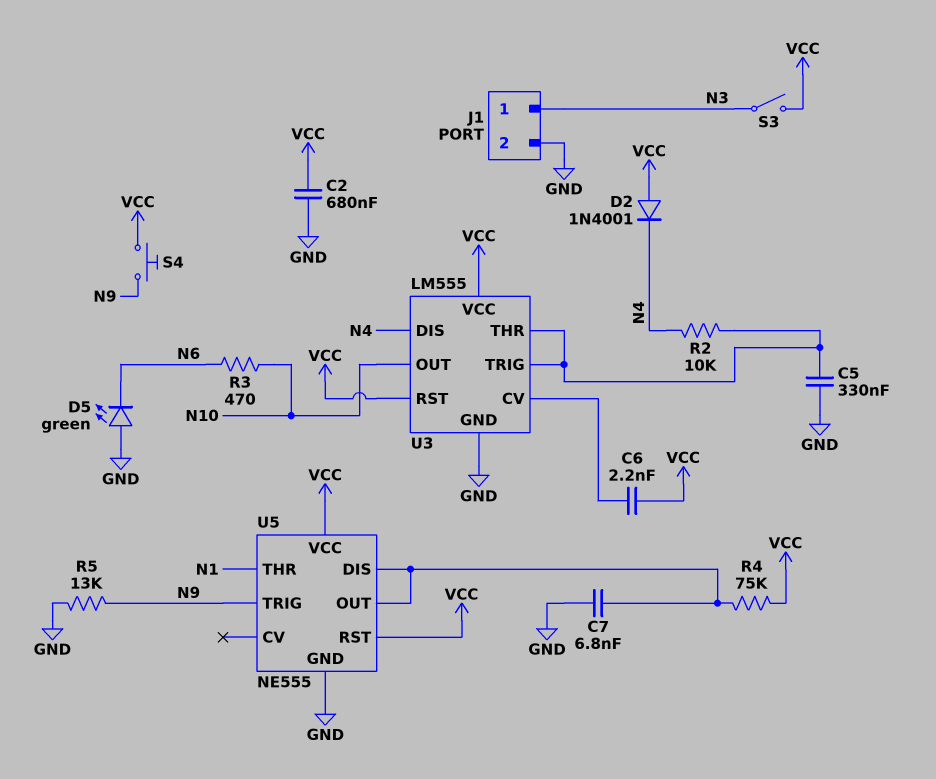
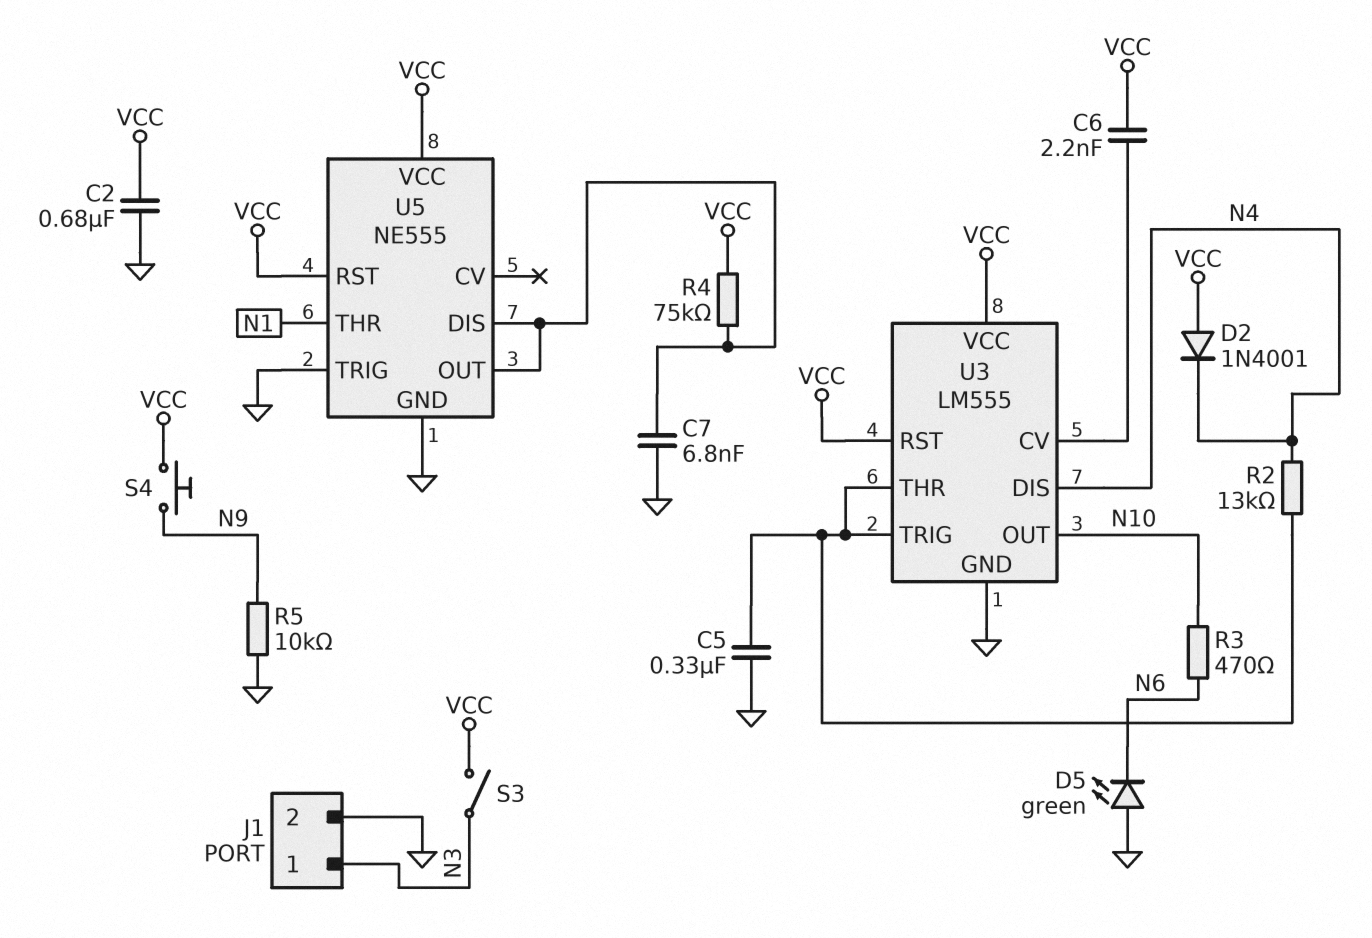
R2: 10k (N4, U3/THR) -> 13k (N4, U3/THR)
R5: 13k (GND, N9) -> 10k (GND, N9)
U5 pin TRIG: N9 -> GND

